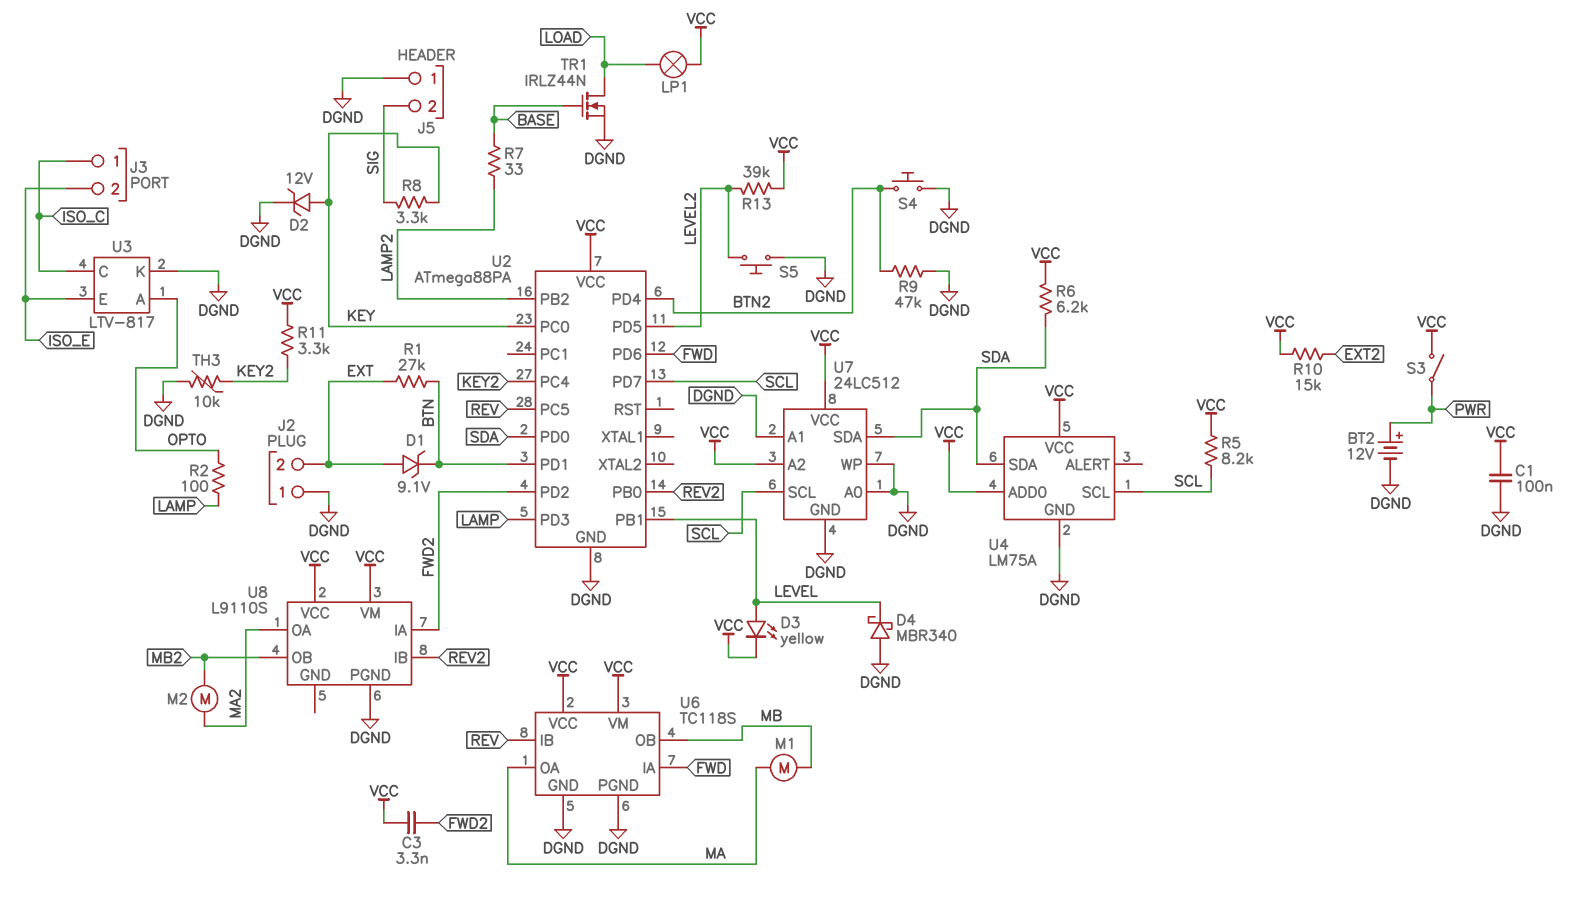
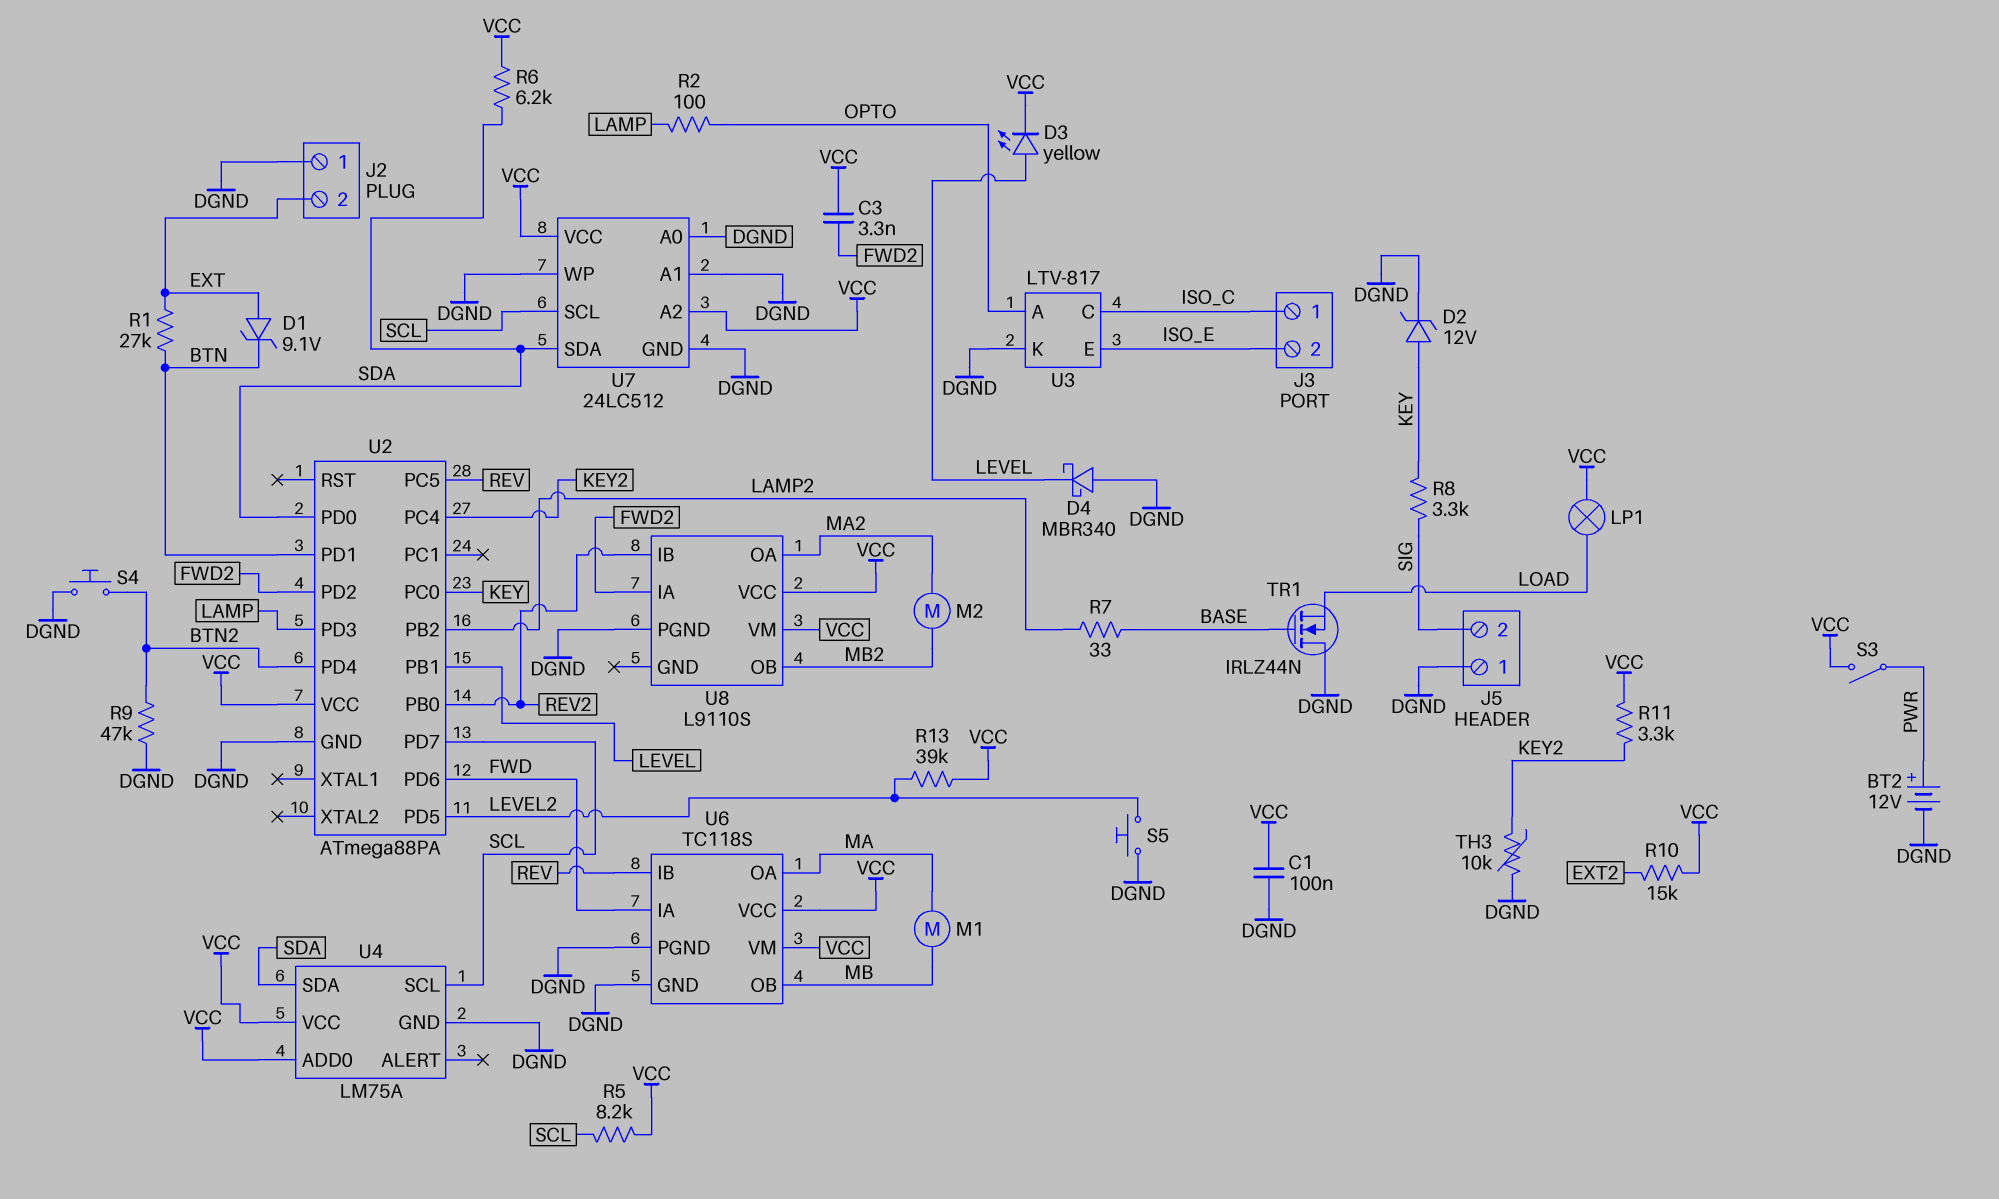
TR1: NMOS IRLZ44N (G BASE, D LOAD, S DGND) -> NMOS IRLZ44N (G BASE, D DGND, S LOAD)

